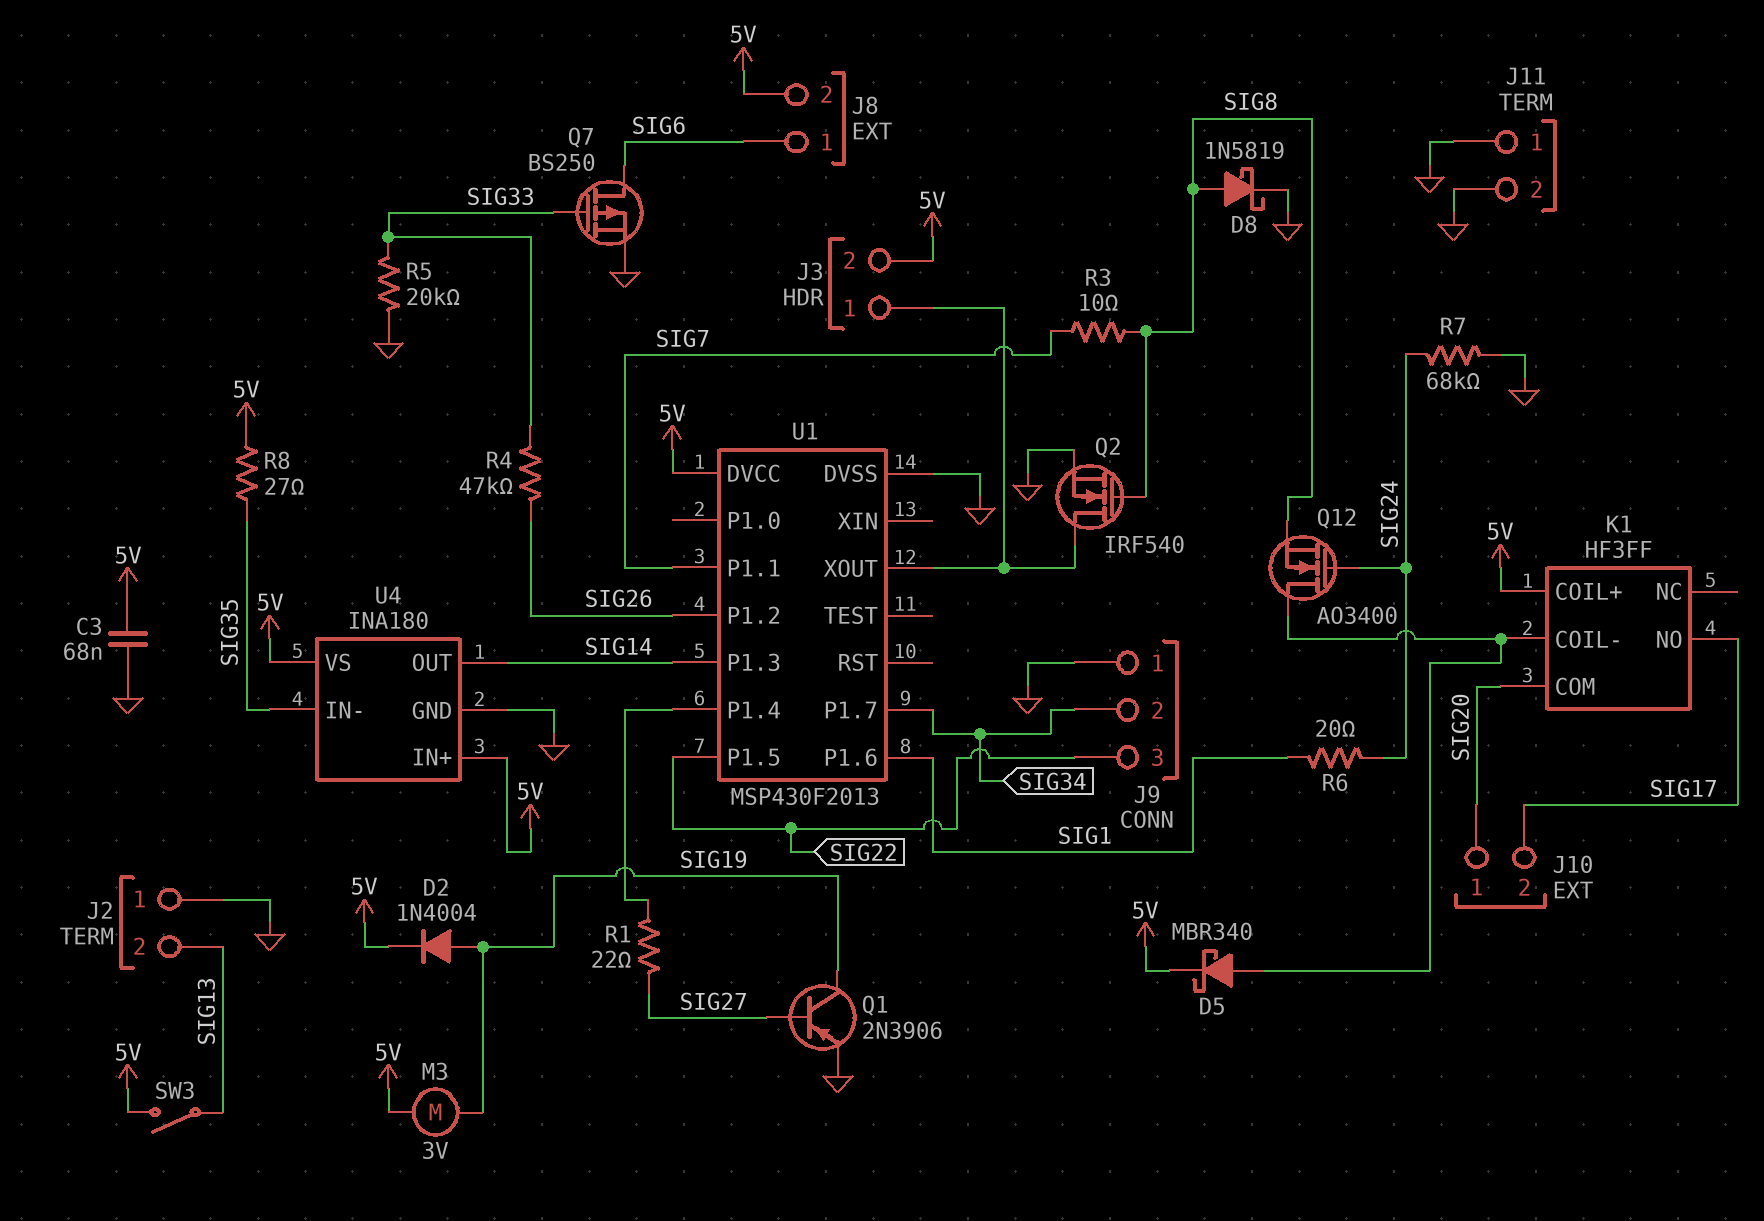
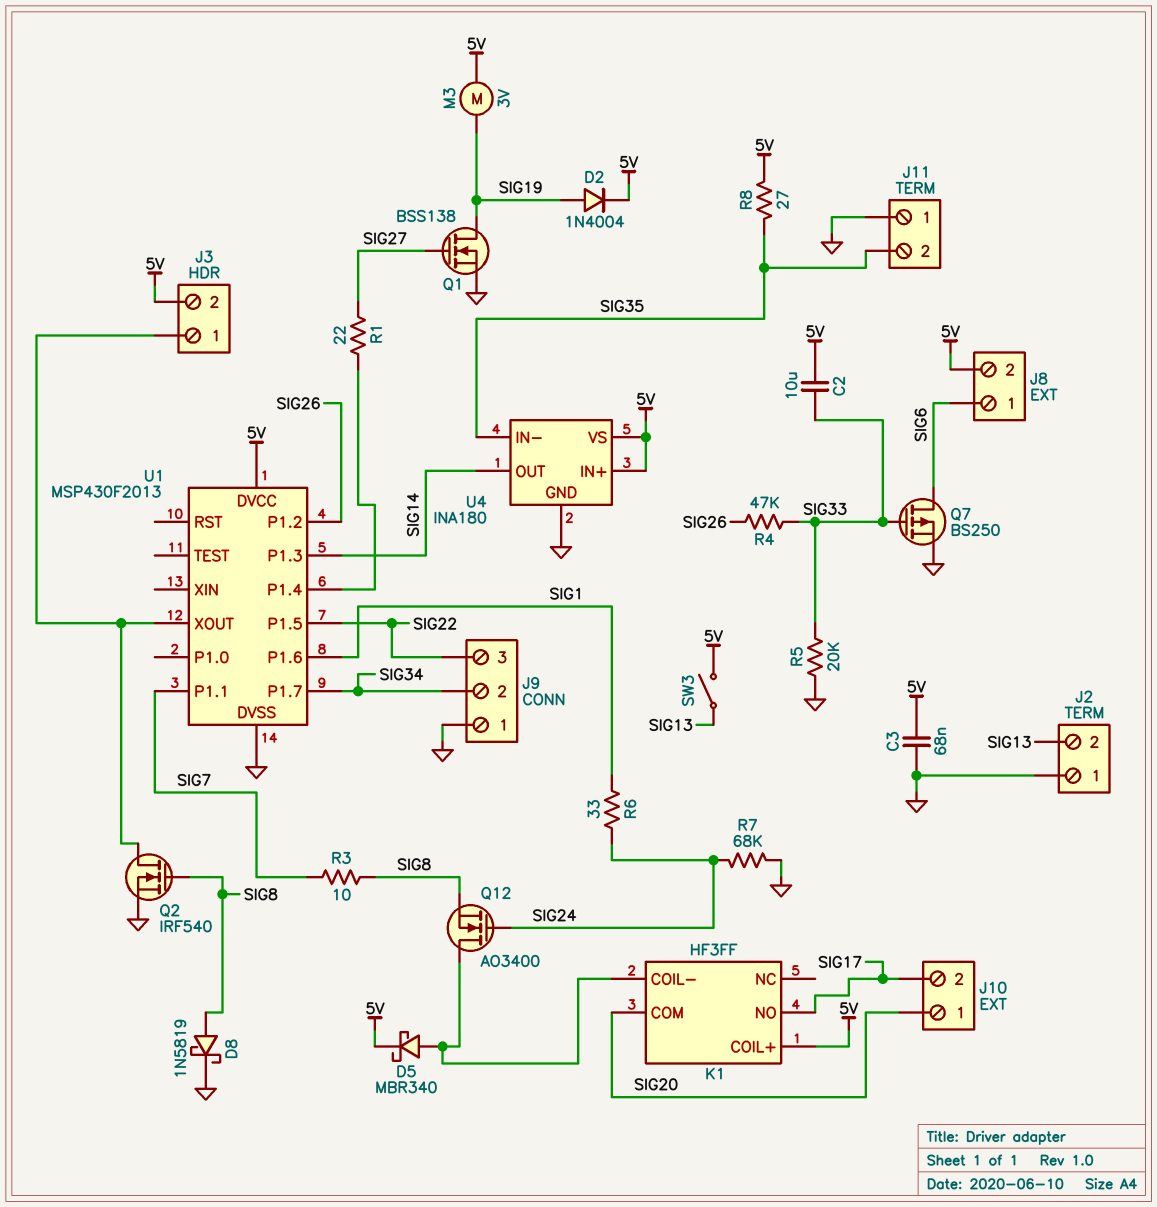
C2: none -> 10uF (5V, SIG33)
J11 pin 2: GND -> SIG35
Q1: PNP 2N3906 (B SIG27, C SIG19, E GND) -> NMOS BSS138 (G SIG27, D SIG19, S GND)
R6: 20 (SIG1, SIG24) -> 33 (SIG1, SIG24)

